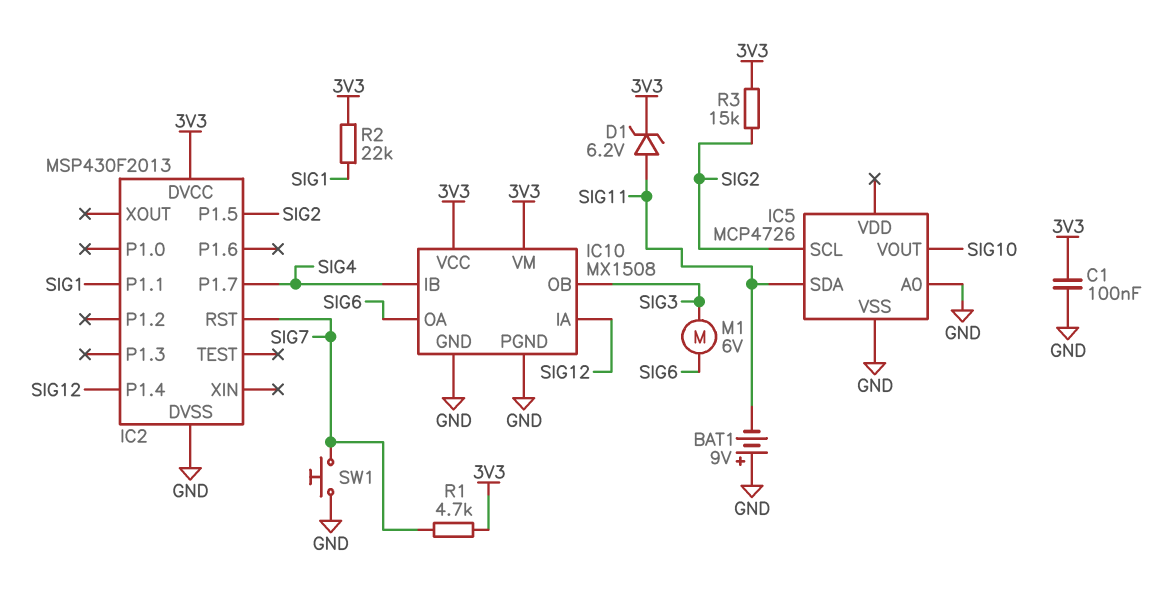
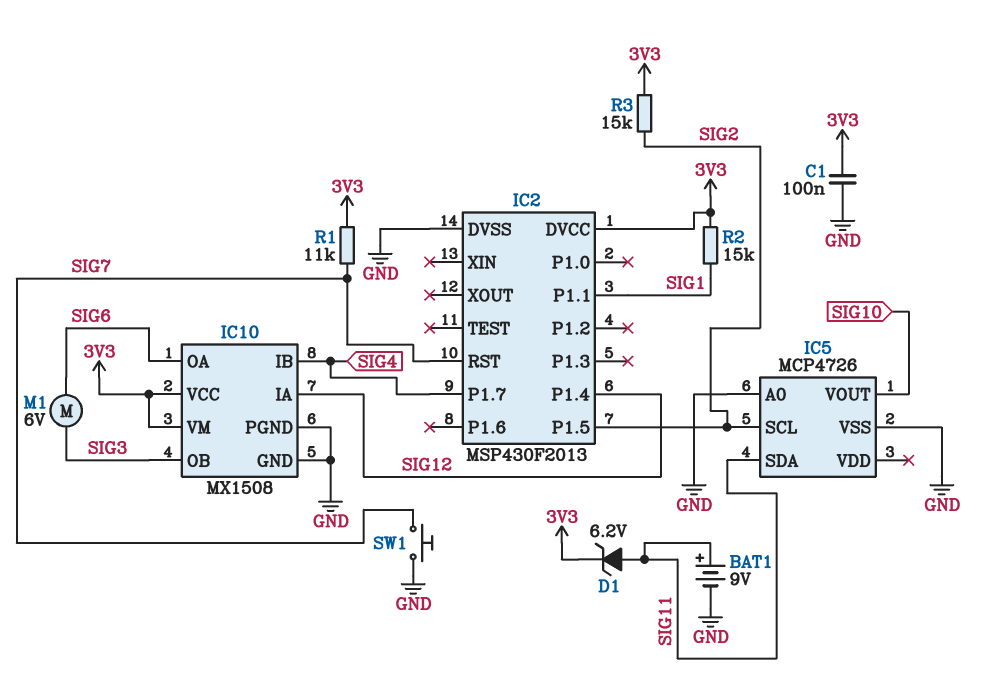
BAT1: 9V (plus GND, minus SIG11) -> 9V (plus SIG11, minus GND)
R1: 4.7k (3V3, SIG7) -> 11k (3V3, SIG7)
R2: 22k (3V3, SIG1) -> 15k (3V3, SIG1)

